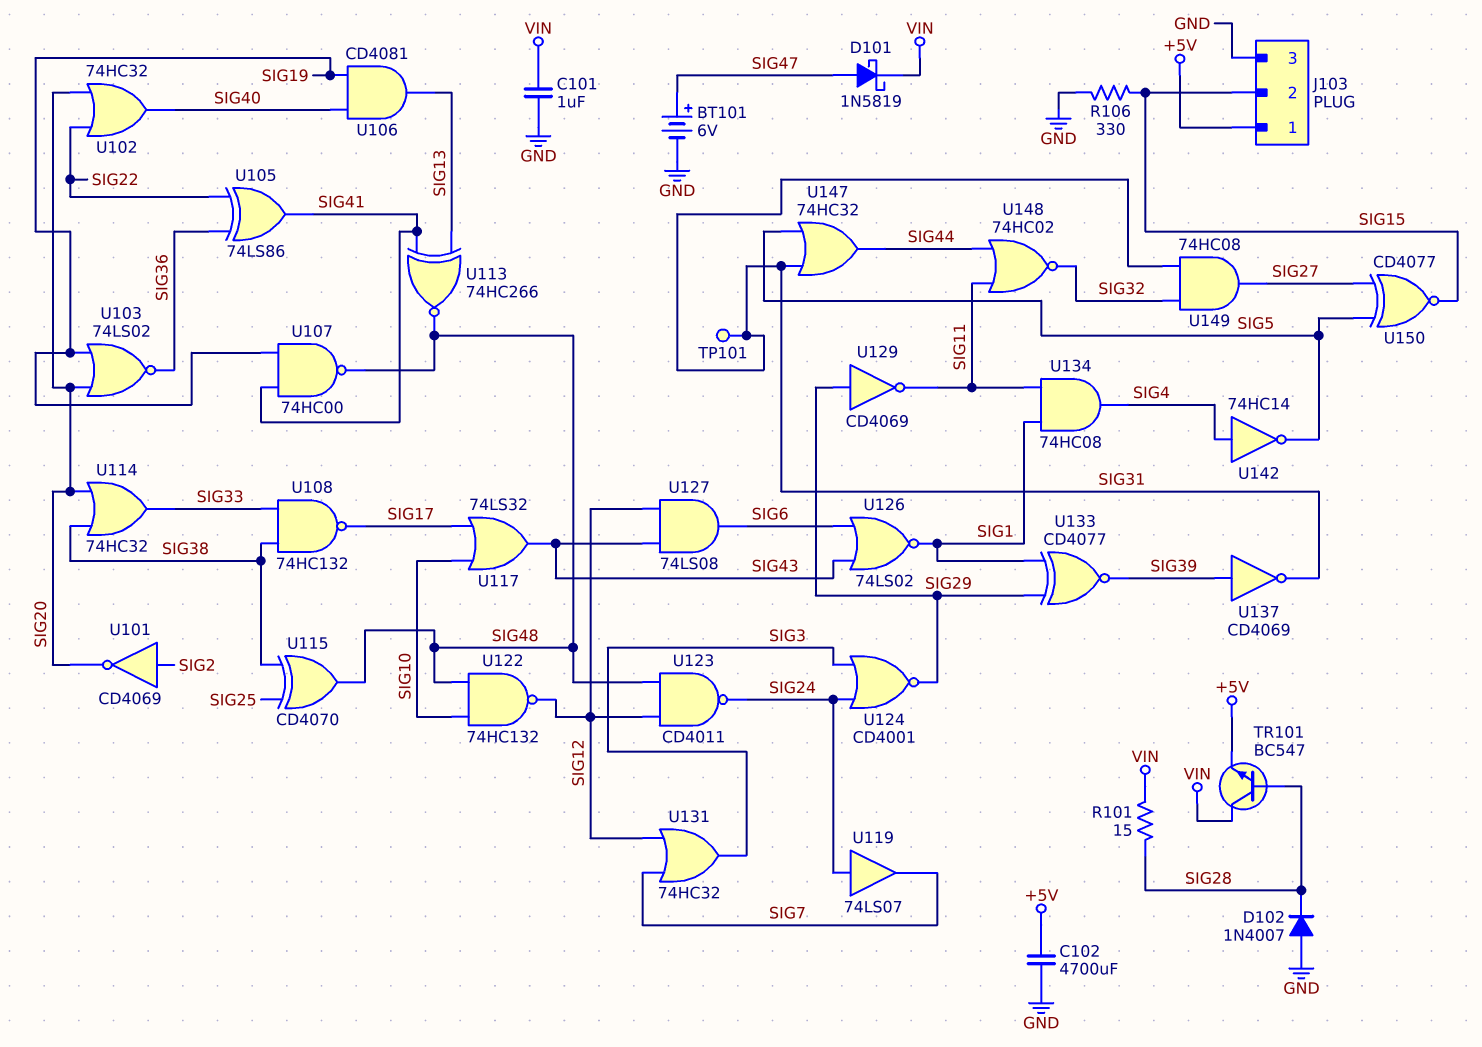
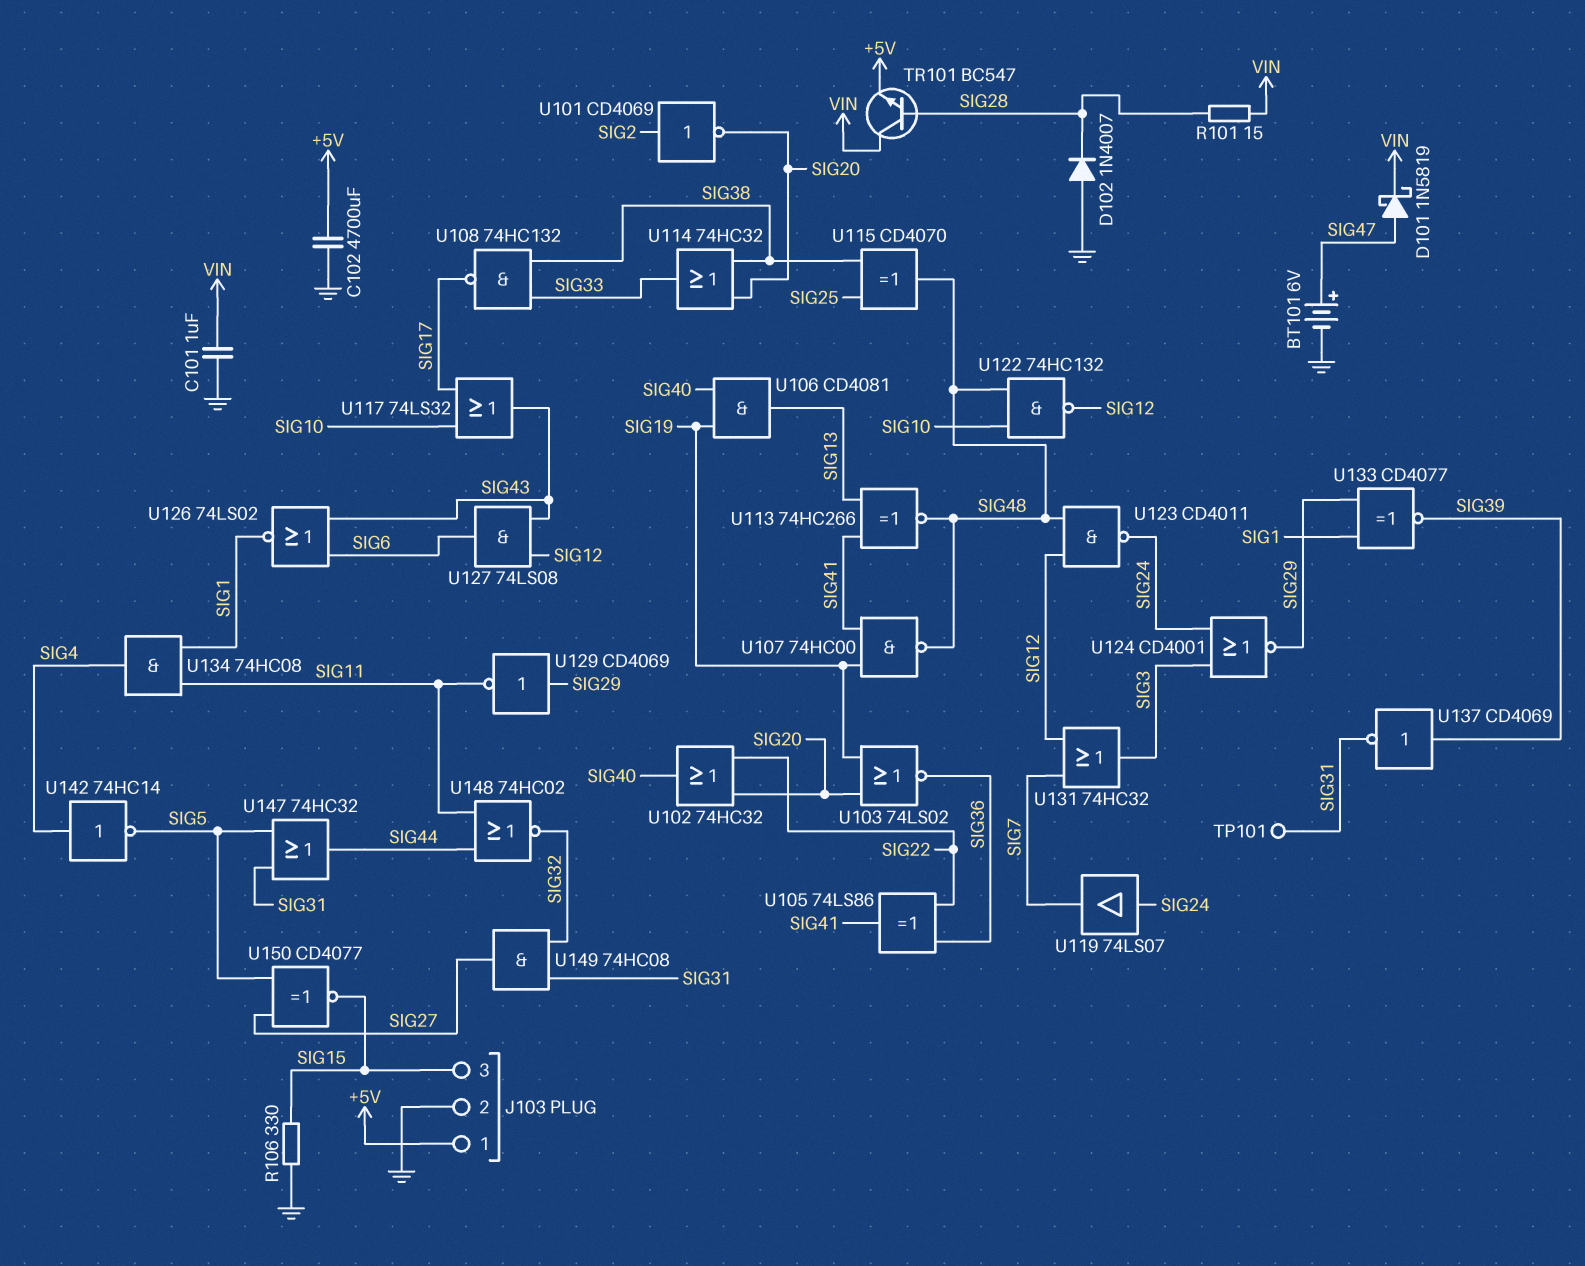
J103 pin 2: SIG15 -> GND
J103 pin 3: GND -> SIG15

